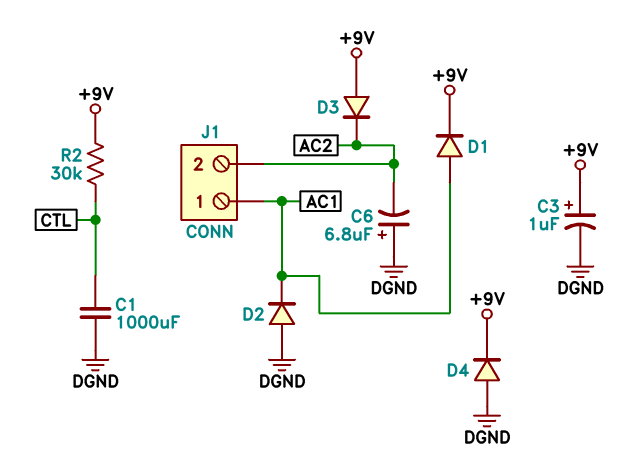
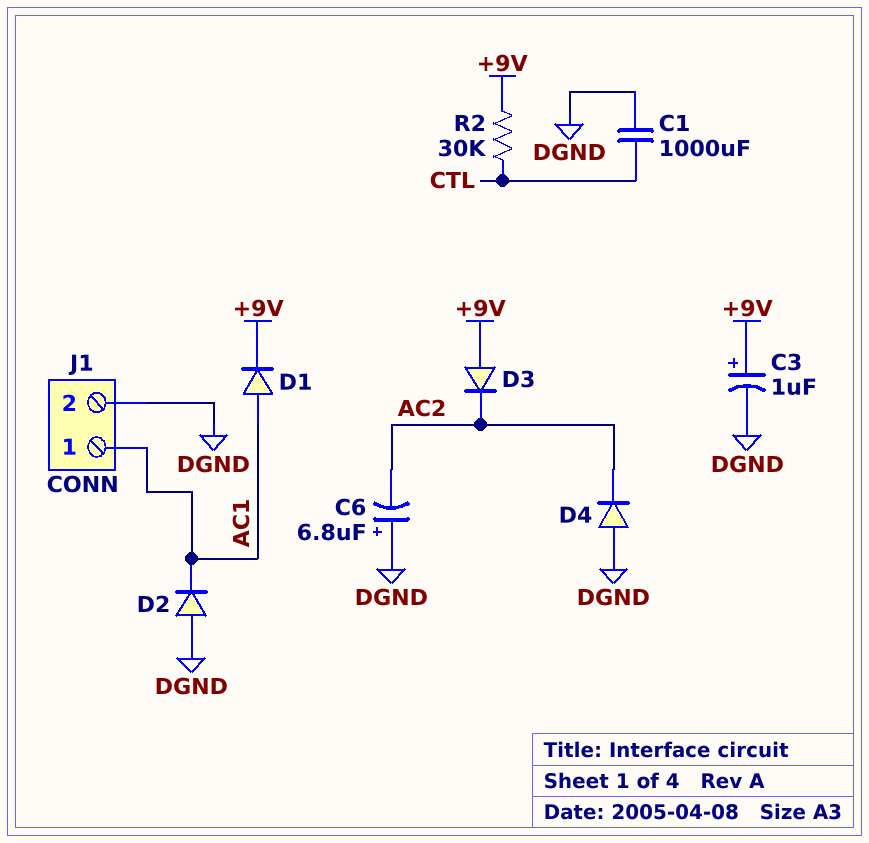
D4: diode (A DGND, K +9V) -> diode (A DGND, K AC2)
J1 pin 2: AC2 -> DGND

